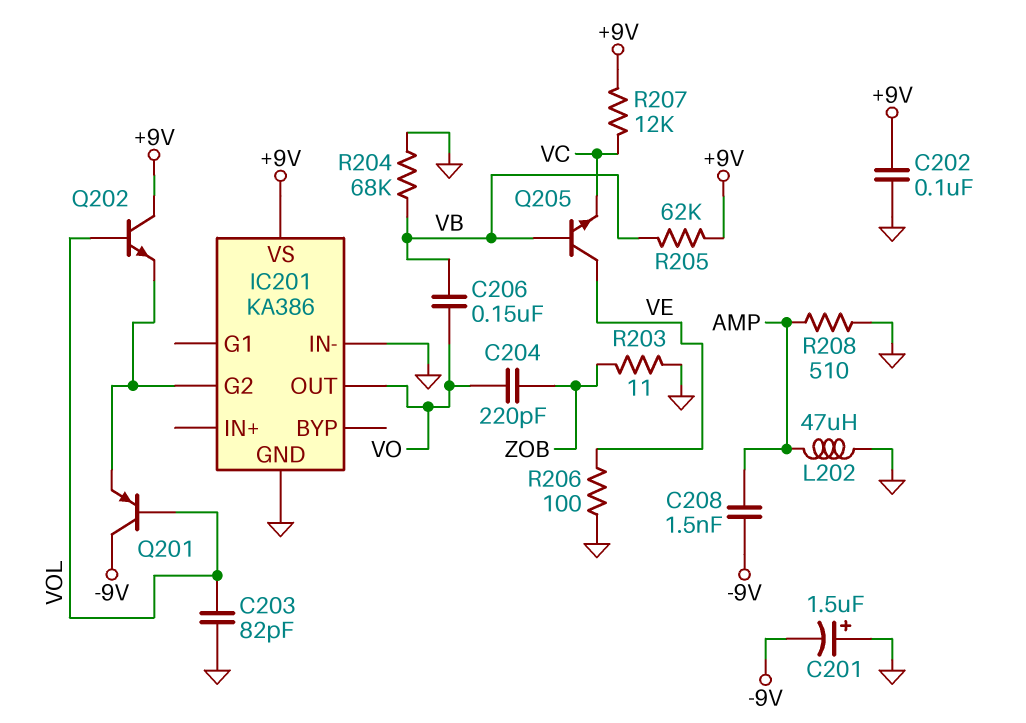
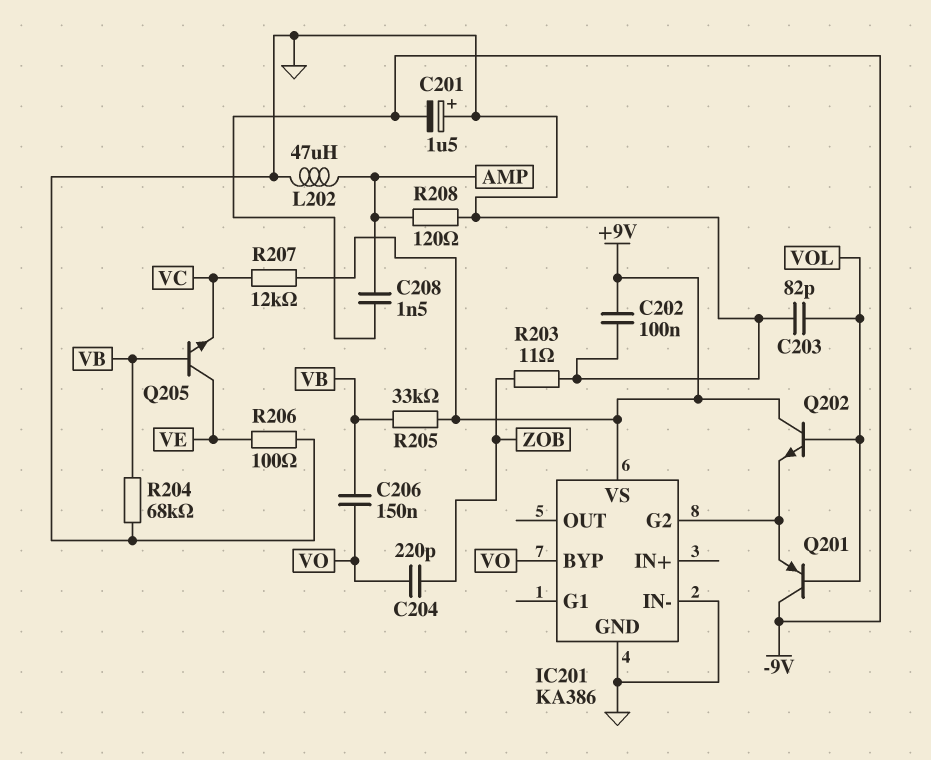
IC201 pin BYP: none -> VO
IC201 pin OUT: VO -> none
R205: 62k (+9V, VB) -> 33k (+9V, VB)
R208: 510 (AMP, GND) -> 120 (AMP, GND)

